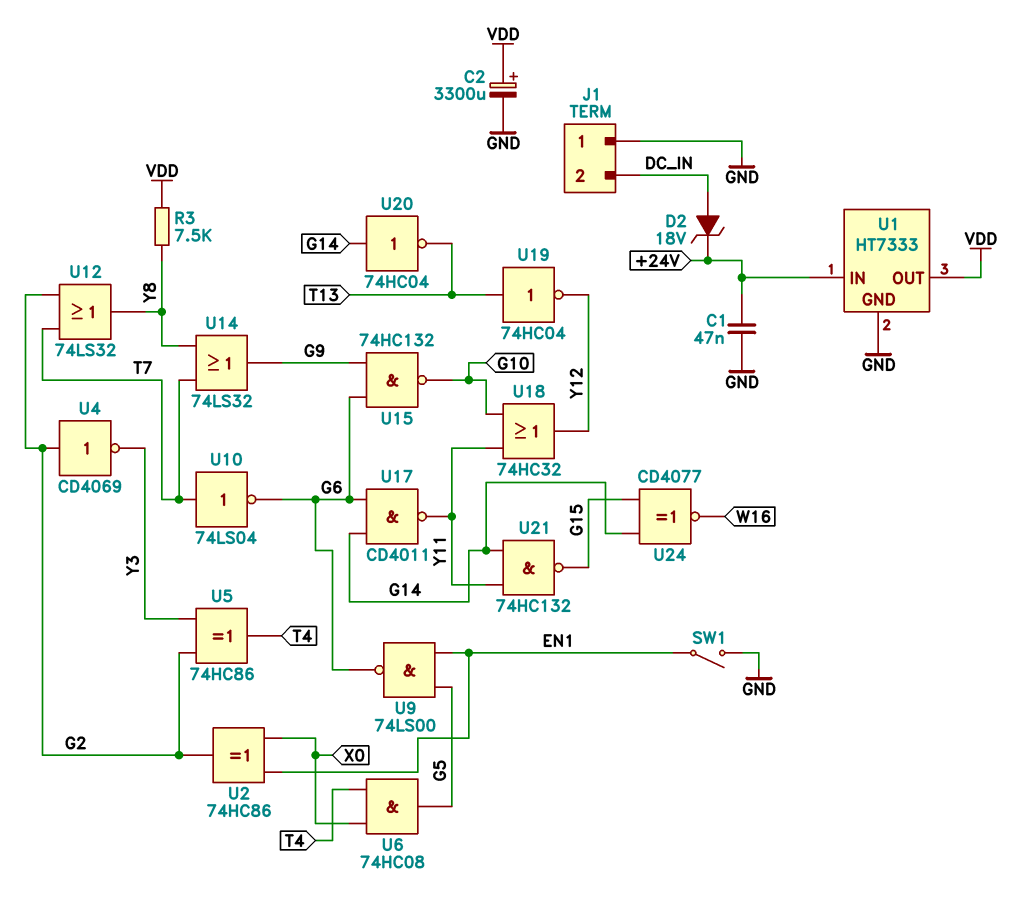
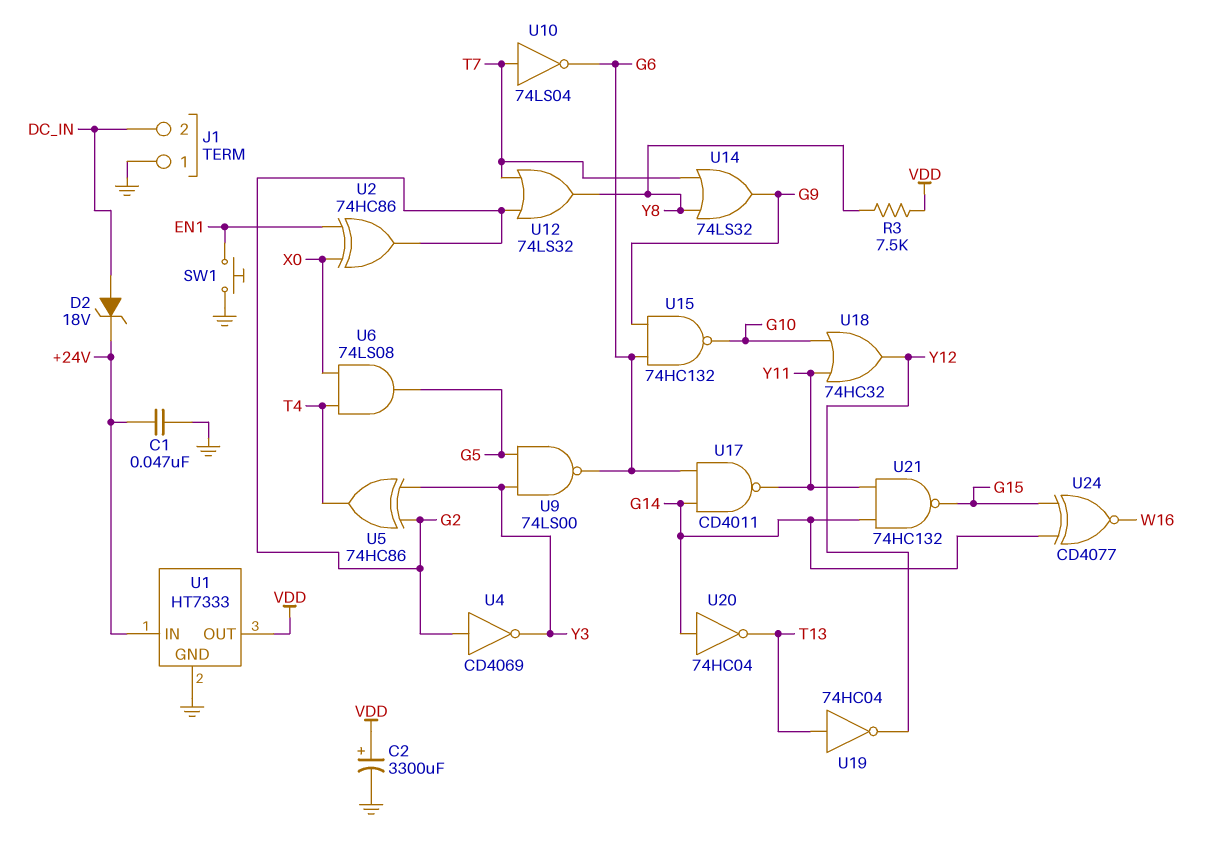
SW1: switch (EN1, GND) -> button (EN1, GND)
U6: AND 74HC08 (in T4, in X0, out G5) -> AND 74LS08 (in T4, in X0, out G5)
U9: NAND 74LS00 (in EN1, in G5, out G6) -> NAND 74LS00 (in G5, in Y3, out G6)

